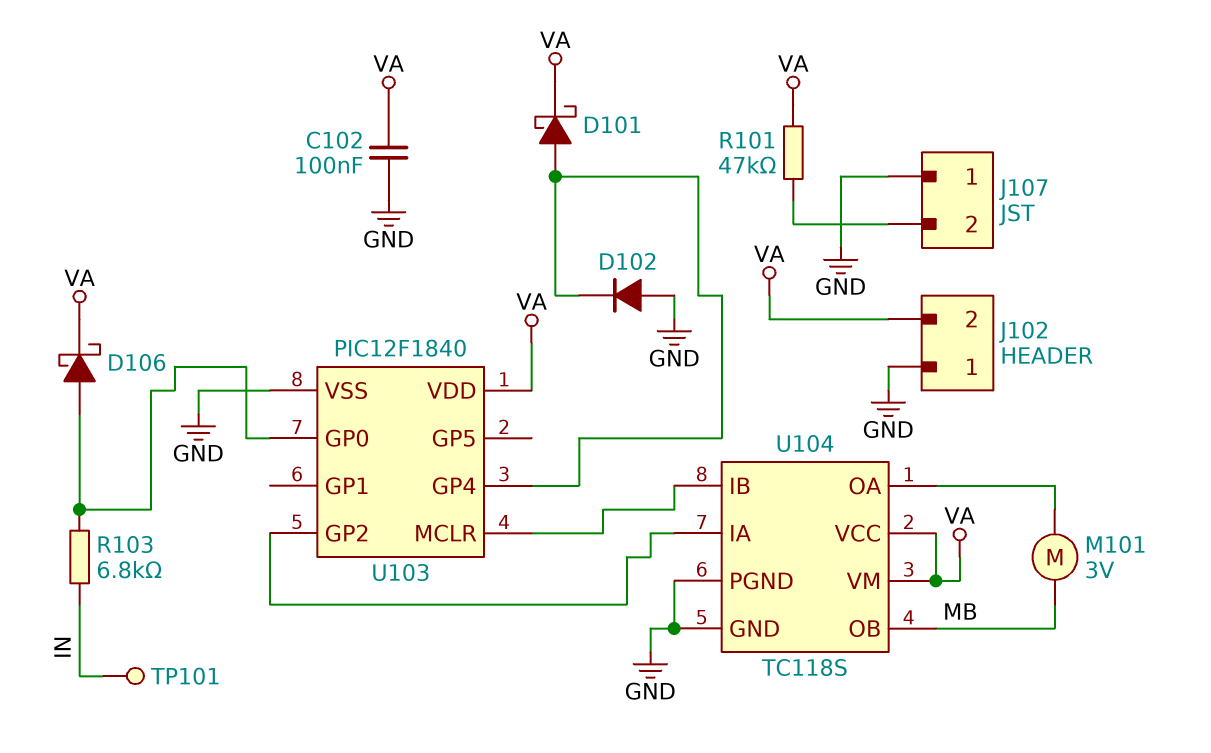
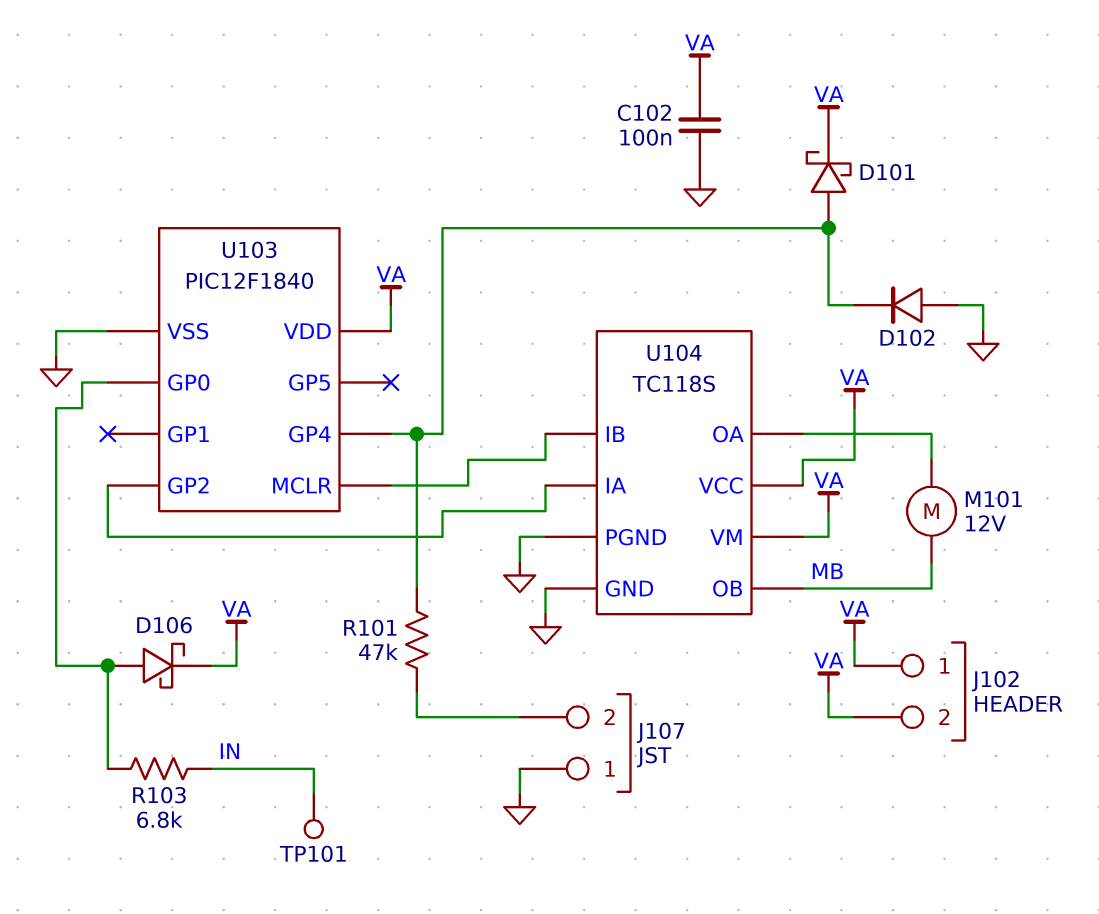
J102 pin 1: GND -> VA
M101: motor 3V (MB, U104/OA) -> motor 12V (MB, U104/OA)
R101: 47k (J107/2, VA) -> 47k (J107/2, U103/GP4)

